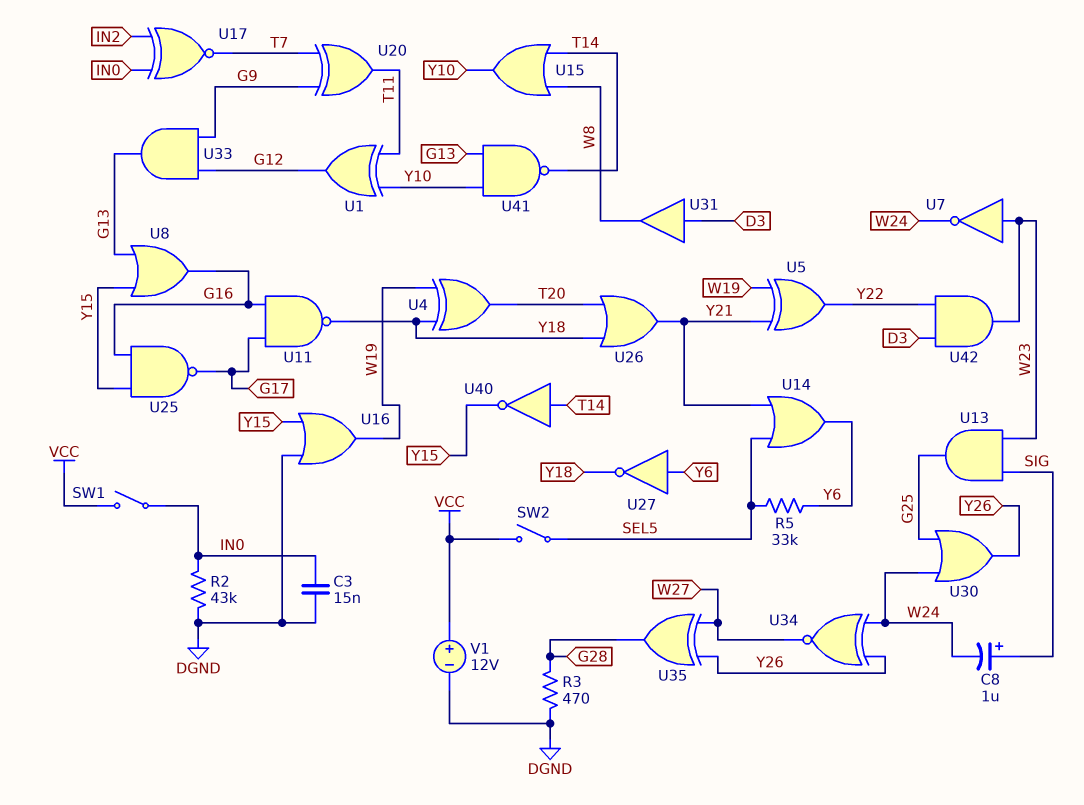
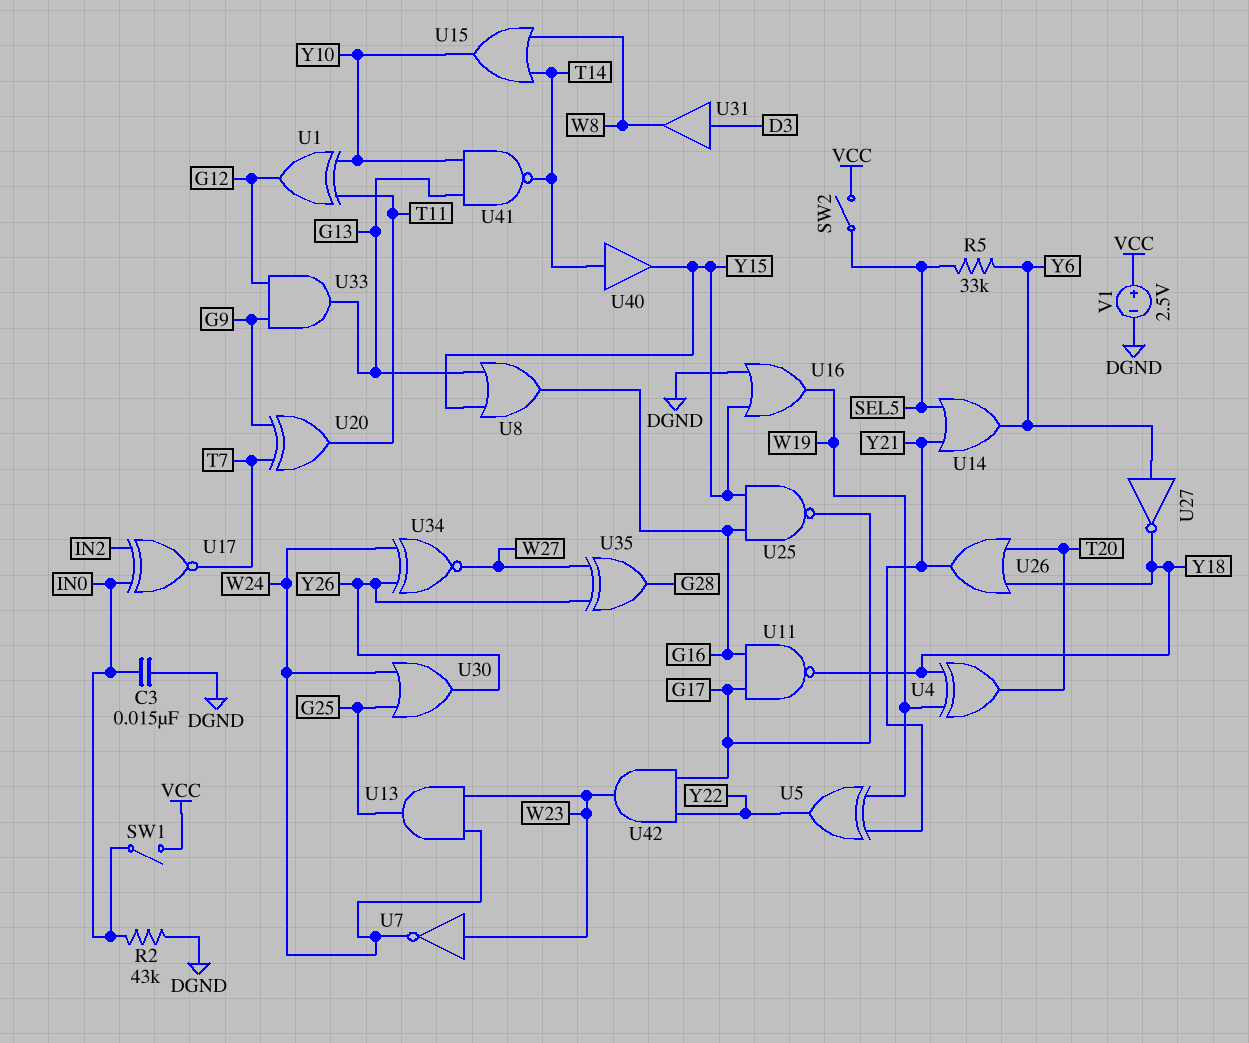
C8: 1uF (plus SIG, minus W24) -> none
R3: 470 (DGND, G28) -> none
U13: AND (in SIG, in W23, out G25) -> AND (in W23, in W24, out G25)
U40: NOT (in T14, out Y15) -> buffer (in T14, out Y15)
U42: AND (in D3, in Y22, out W23) -> AND (in G17, in Y22, out W23)
V1: 12V (plus VCC, minus DGND) -> 2.5V (plus VCC, minus DGND)

